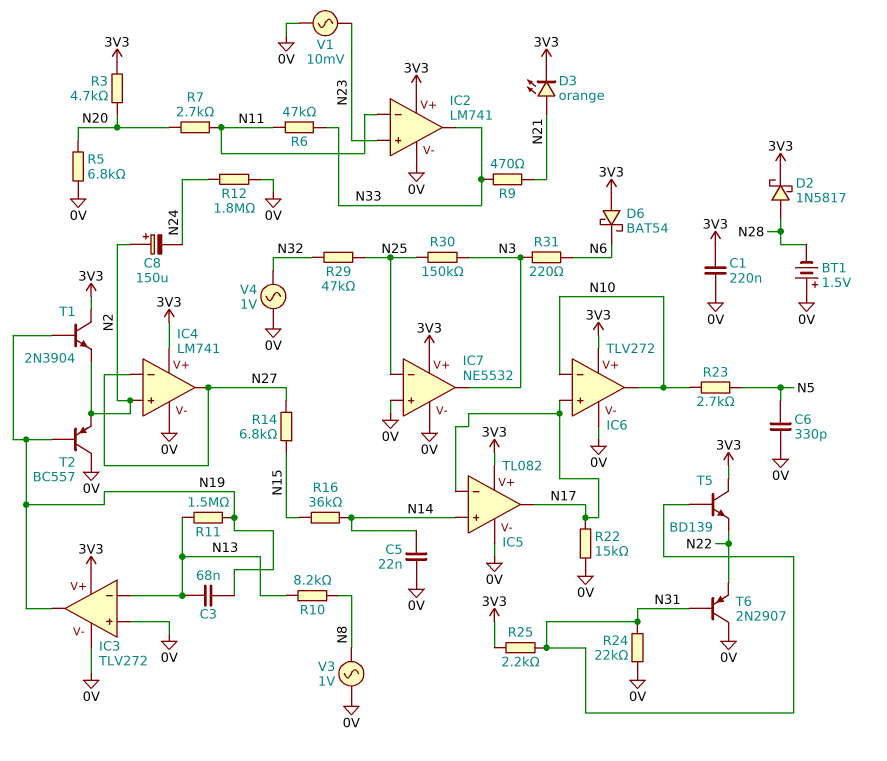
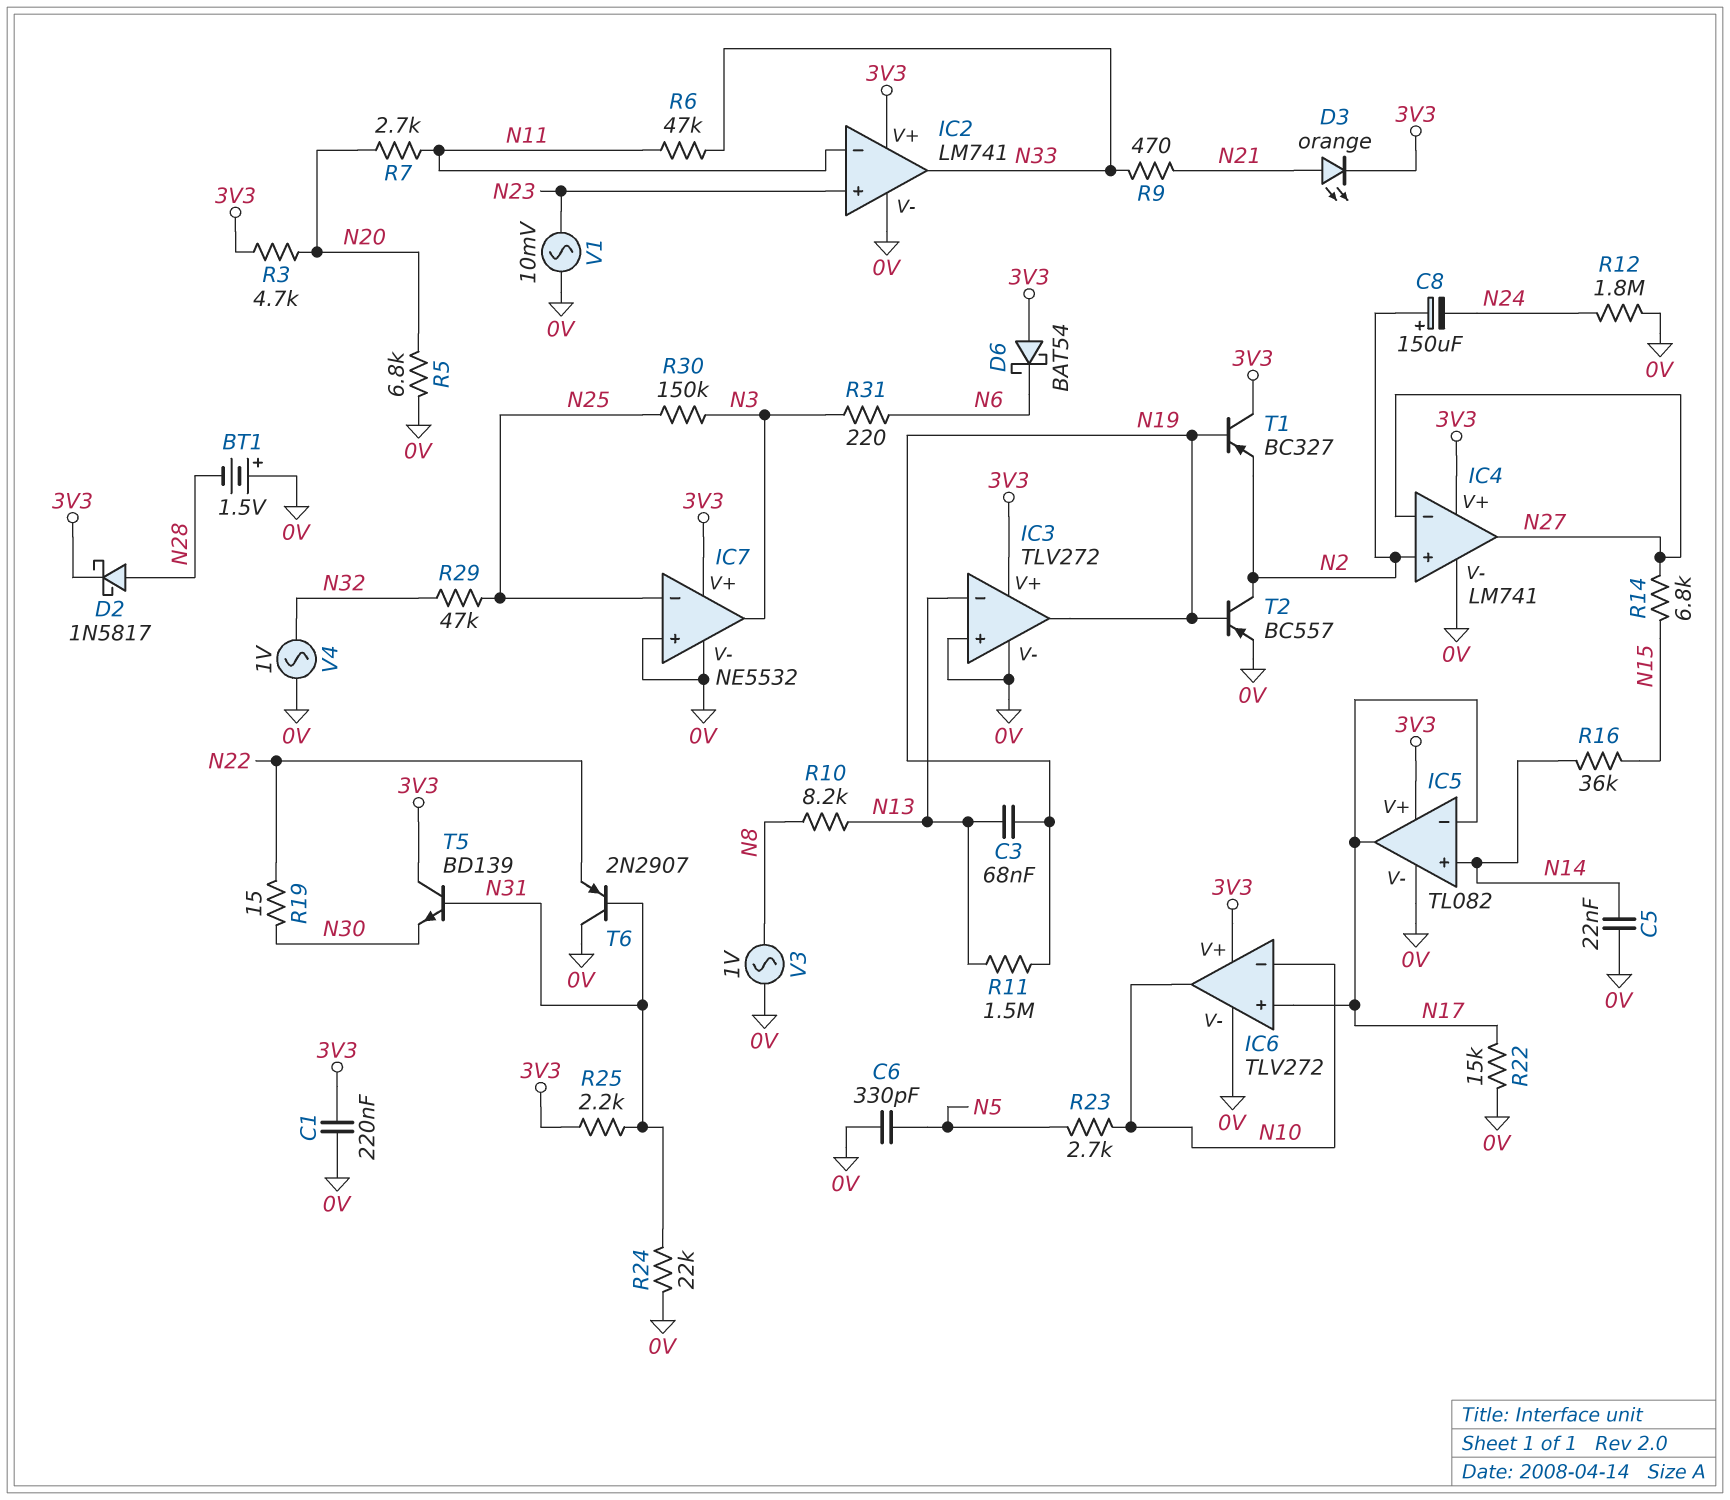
R19: none -> 15 (N22, N30)
T1: NPN 2N3904 (B N19, C 3V3, E N2) -> PNP BC327 (B N19, C 3V3, E N2)
T2: PNP BC557 (B N19, C 0V, E N2) -> PNP BC557 (B N19, C N2, E 0V)
T5: NPN BD139 (B N31, C 3V3, E N22) -> NPN BD139 (B N31, C 3V3, E N30)

